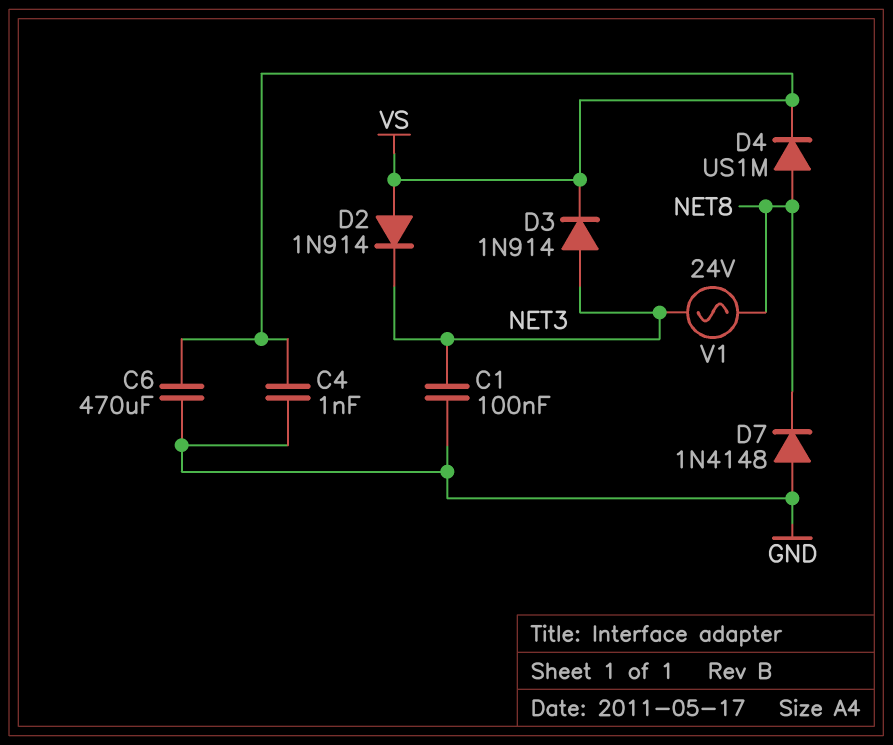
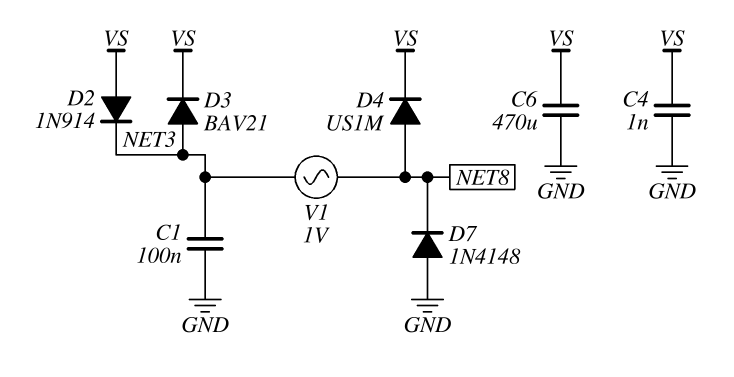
D3: diode 1N914 (A NET3, K VS) -> diode BAV21 (A NET3, K VS)
V1: AC 24V (NET3, NET8) -> AC 1V (NET3, NET8)

